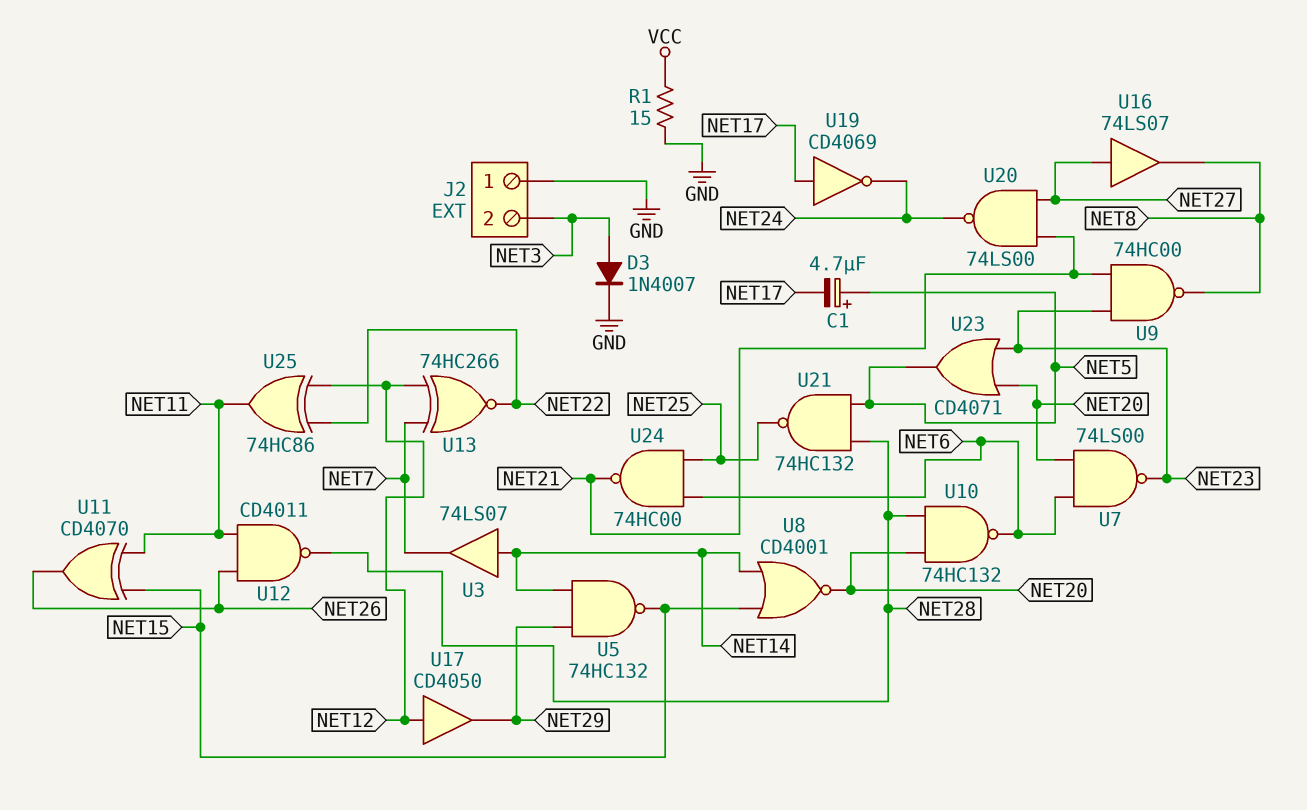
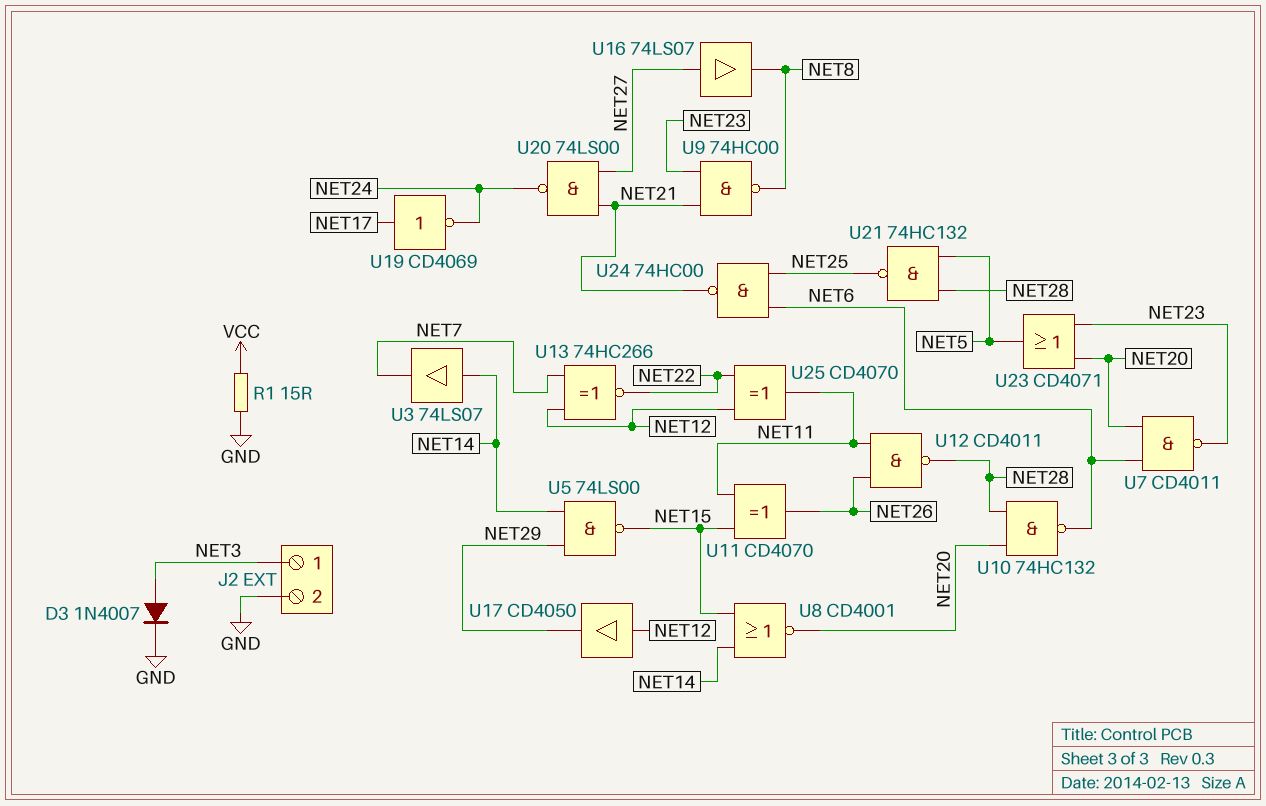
C1: 4.7uF (plus NET5, minus NET17) -> none
J2 pin 1: GND -> NET3
J2 pin 2: NET3 -> GND
U5: NAND 74HC132 (in NET14, in NET29, out NET15) -> NAND 74LS00 (in NET14, in NET29, out NET15)
U7: NAND 74LS00 (in NET6, in NET20, out NET23) -> NAND CD4011 (in NET6, in NET20, out NET23)
U25: XOR 74HC86 (in NET12, in NET22, out NET11) -> XOR CD4070 (in NET12, in NET22, out NET11)

